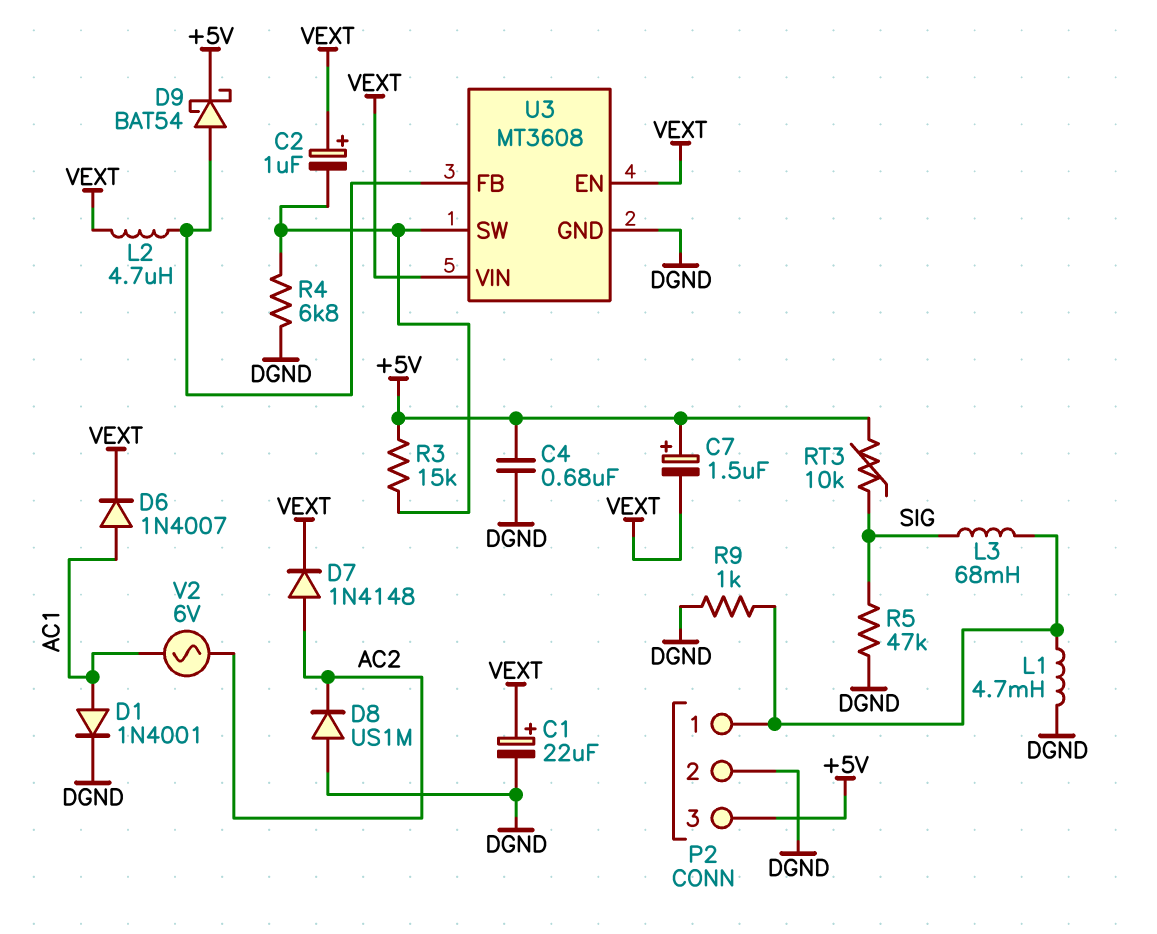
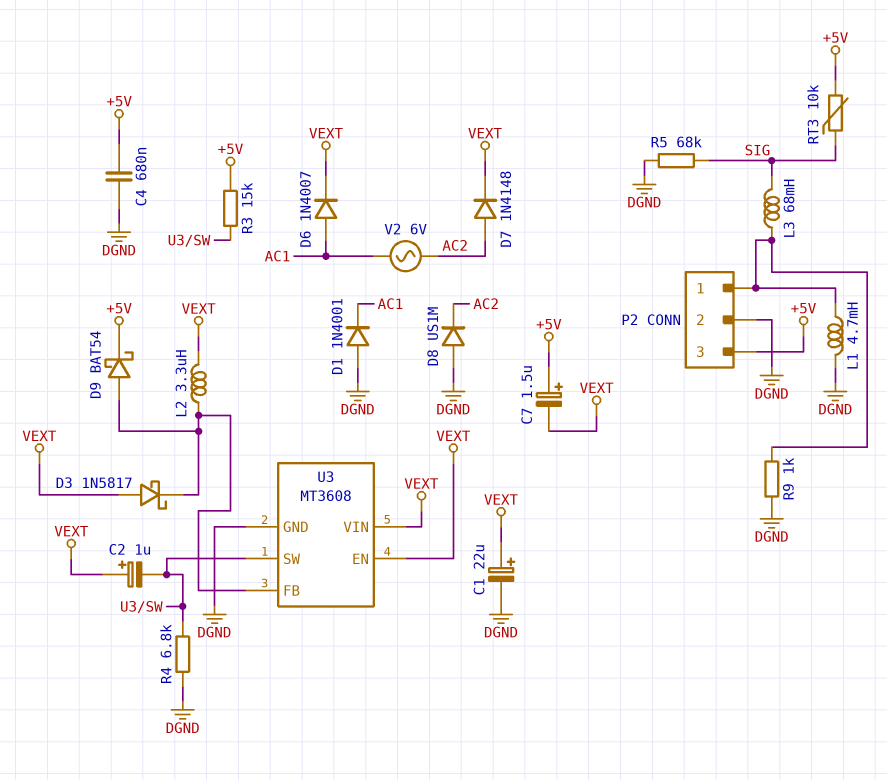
D1: diode 1N4001 (A AC1, K DGND) -> diode 1N4001 (A DGND, K AC1)
D3: none -> schottky 1N5817 (A VEXT, K U3/FB)
L2: 4.7uH (U3/FB, VEXT) -> 3.3uH (U3/FB, VEXT)
R5: 47k (DGND, SIG) -> 68k (DGND, SIG)

